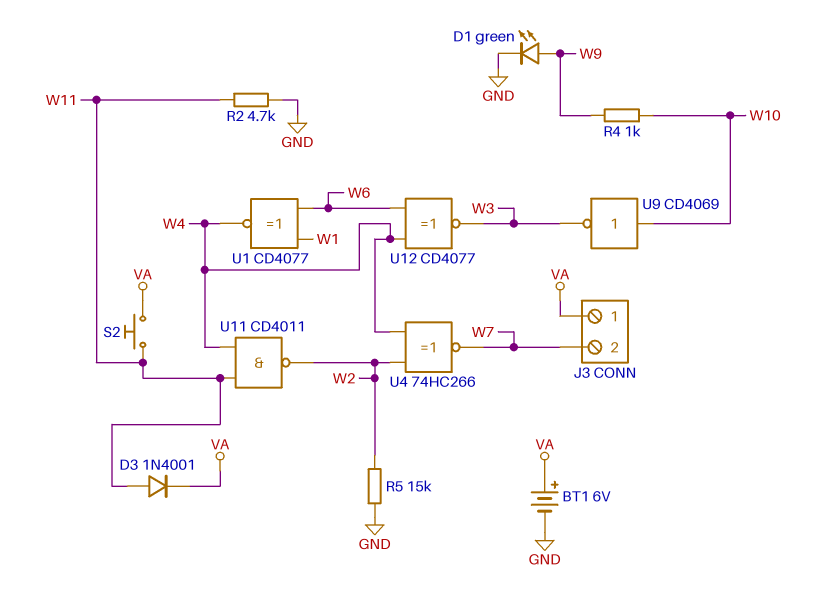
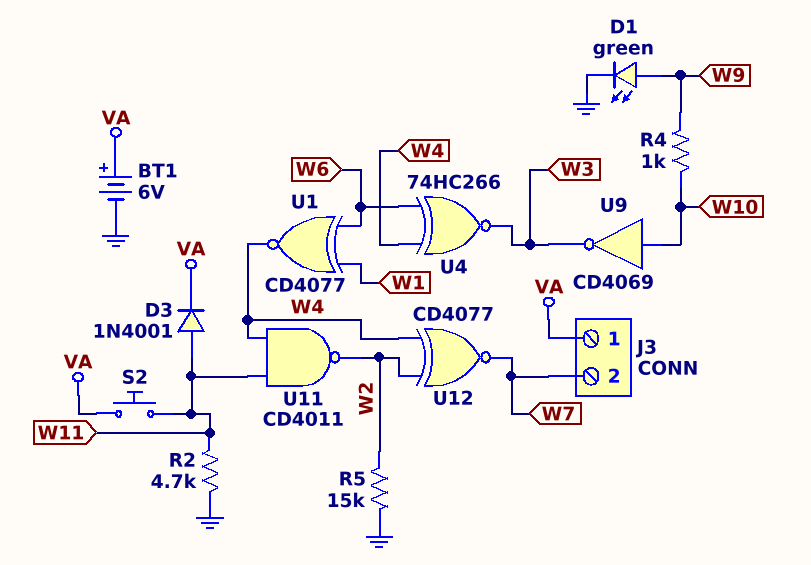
U4: XNOR 74HC266 (in W2, in W4, out W7) -> XNOR 74HC266 (in W4, in W6, out W3)
U12: XNOR CD4077 (in W4, in W6, out W3) -> XNOR CD4077 (in W2, in W4, out W7)

